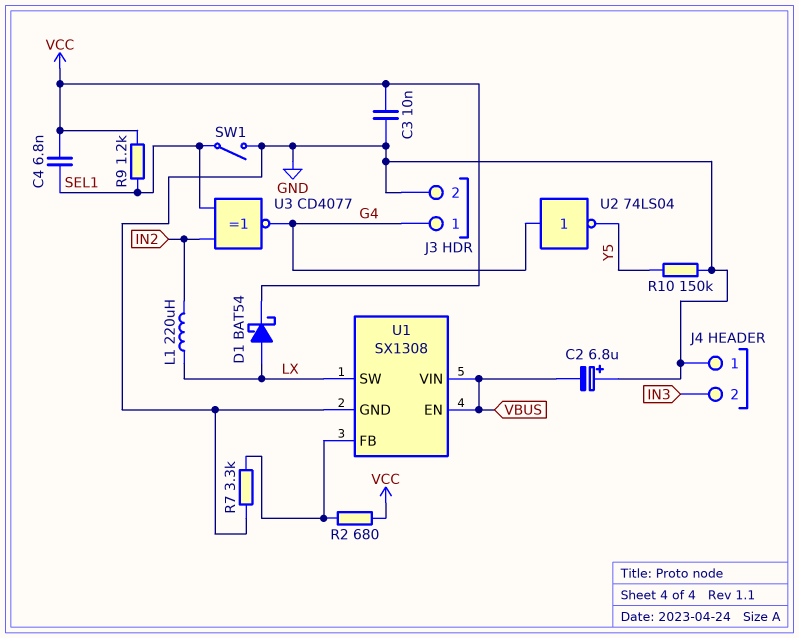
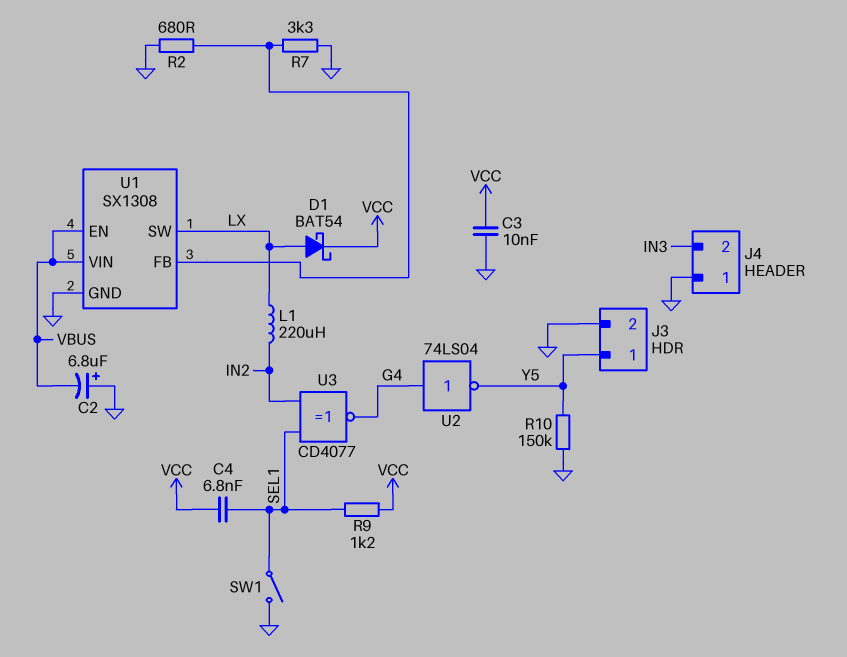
J3 pin 1: G4 -> Y5
R2: 680 (U1/FB, VCC) -> 680 (GND, U1/FB)

